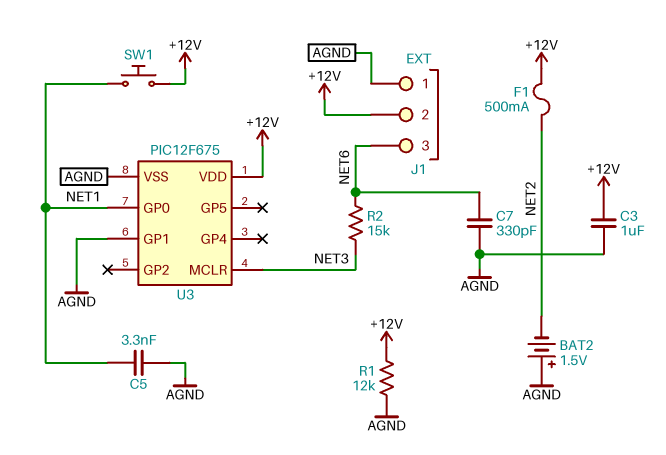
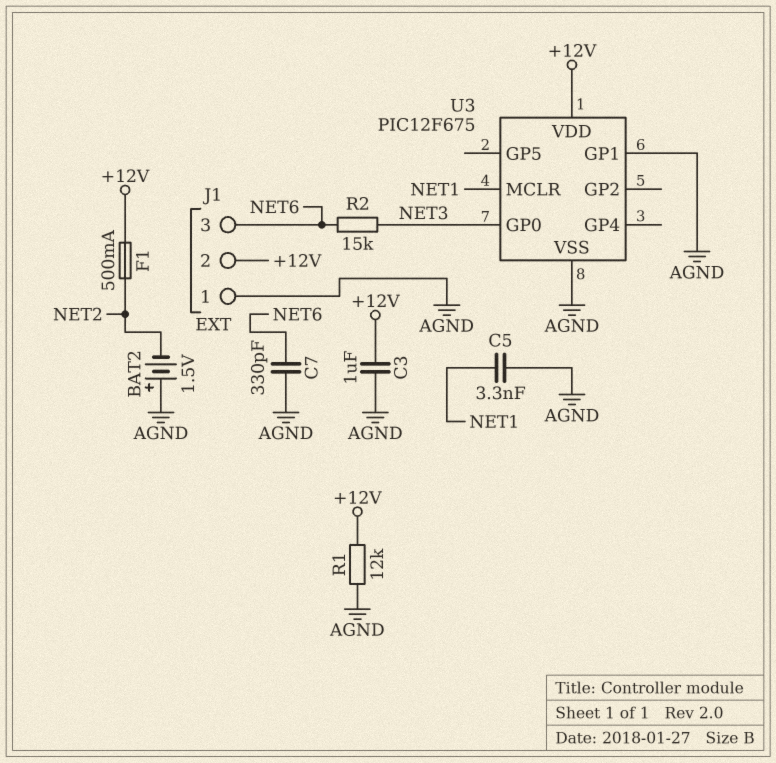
SW1: button (+12V, NET1) -> none
U3 pin GP0: NET1 -> NET3
U3 pin MCLR: NET3 -> NET1

